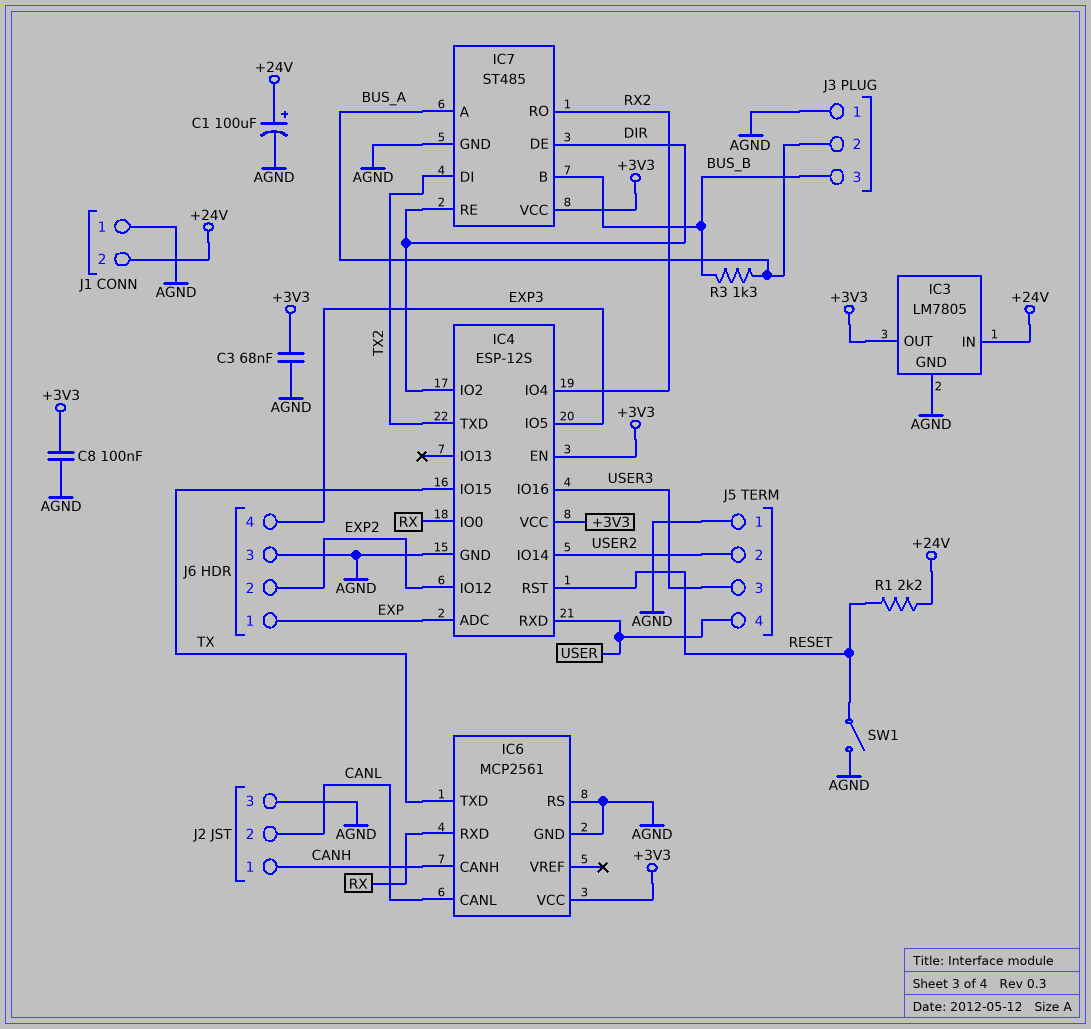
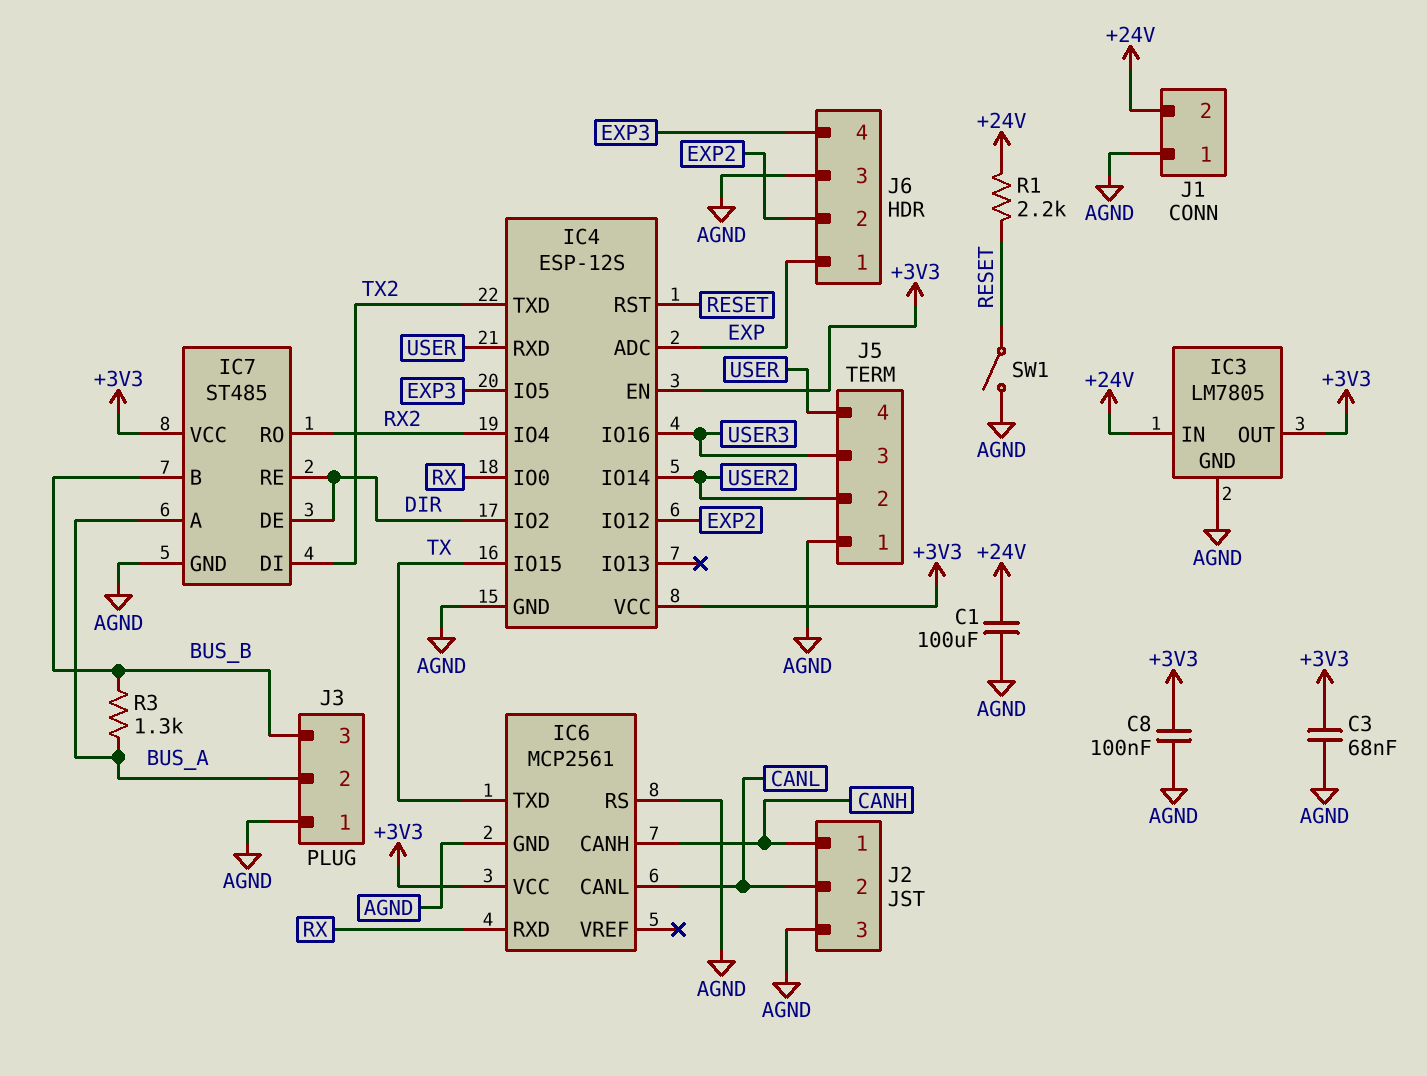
C1: 100uF (plus +24V, minus AGND) -> 100uF (+24V, AGND)

